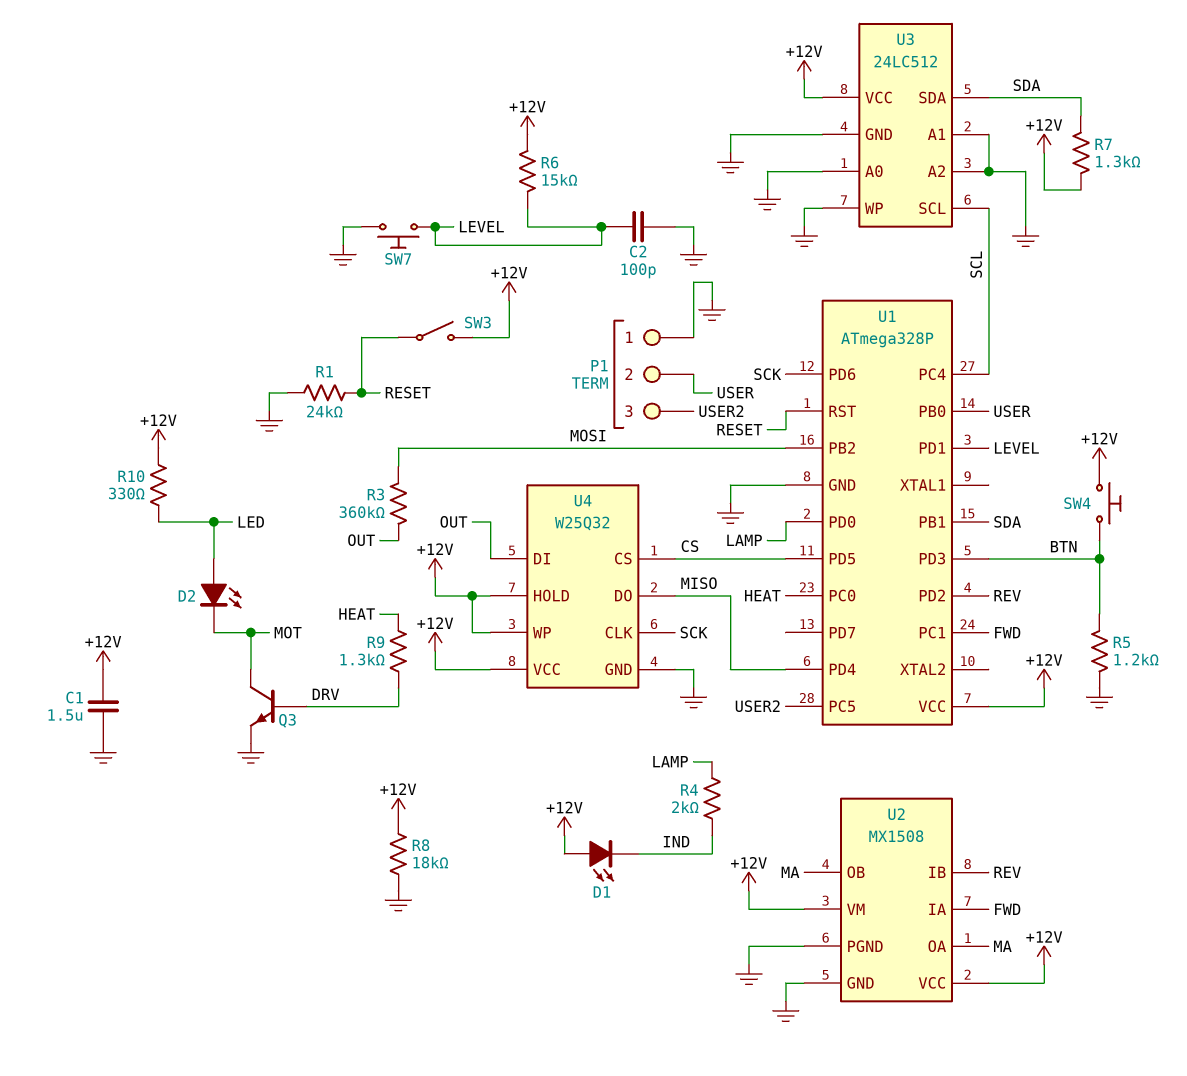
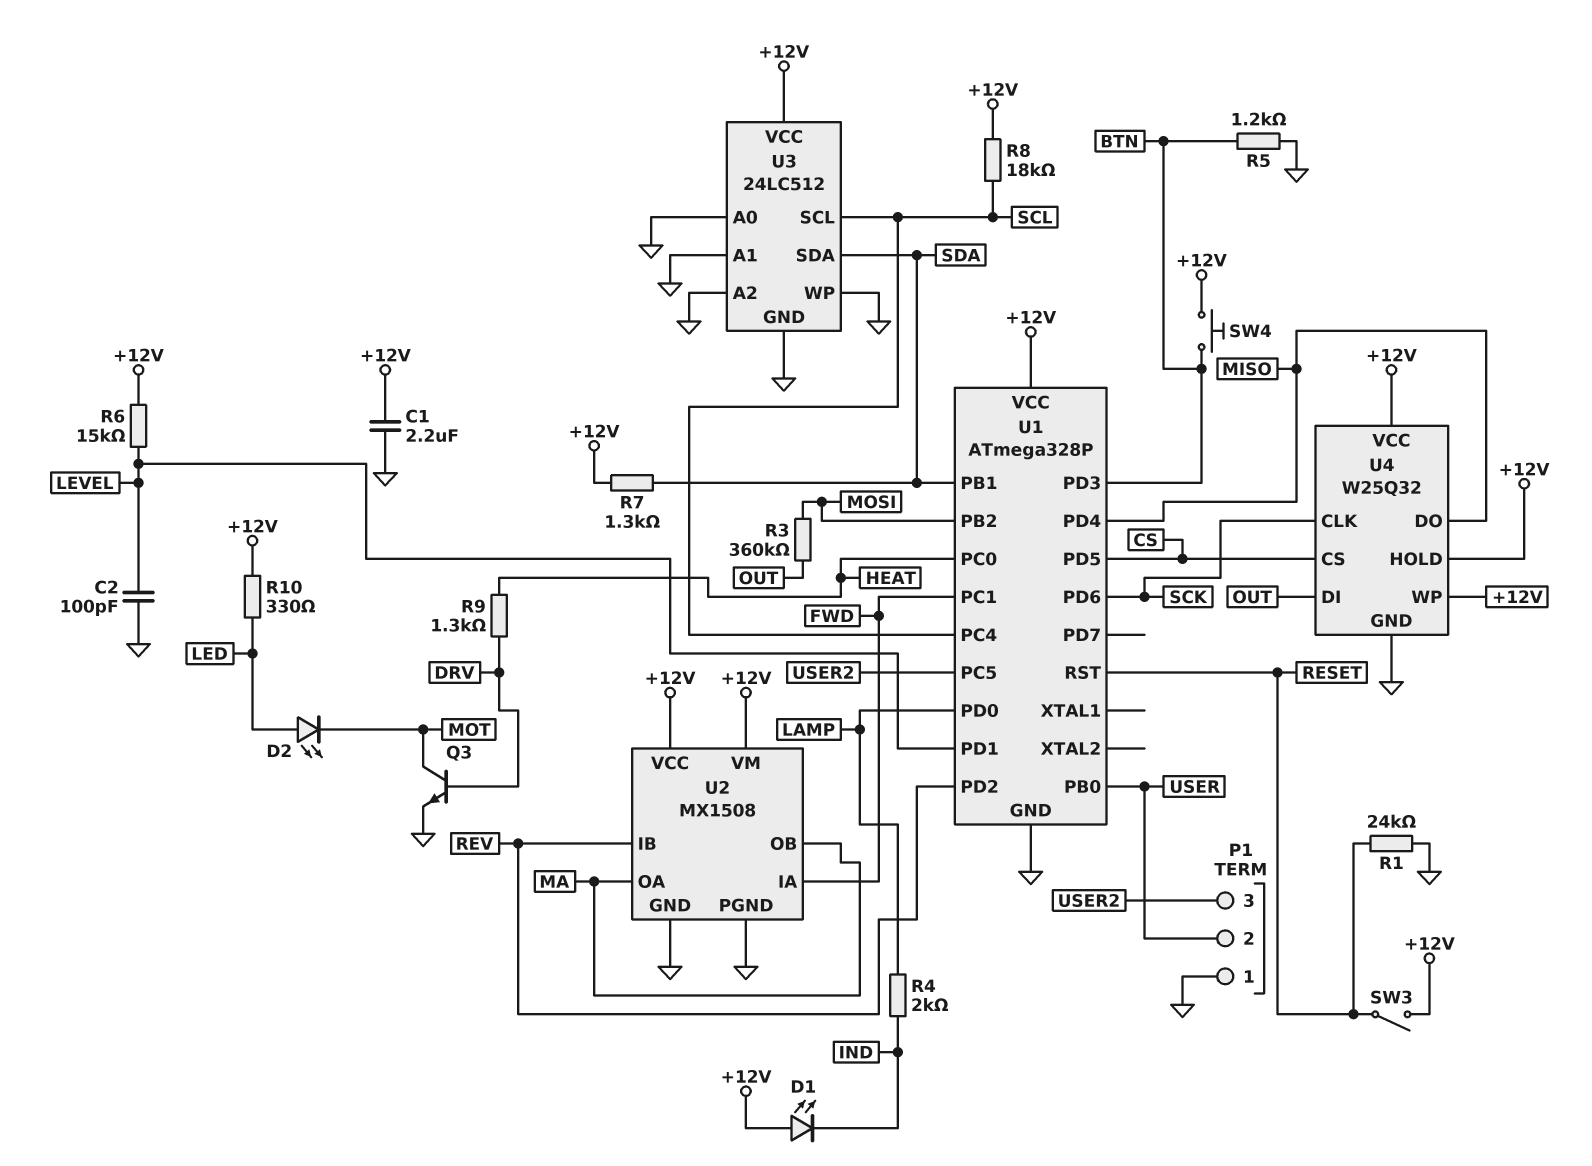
C1: 1.5uF (+12V, GND) -> 2.2uF (+12V, GND)
R8: 18k (+12V, GND) -> 18k (+12V, SCL)
SW7: button (GND, LEVEL) -> none

